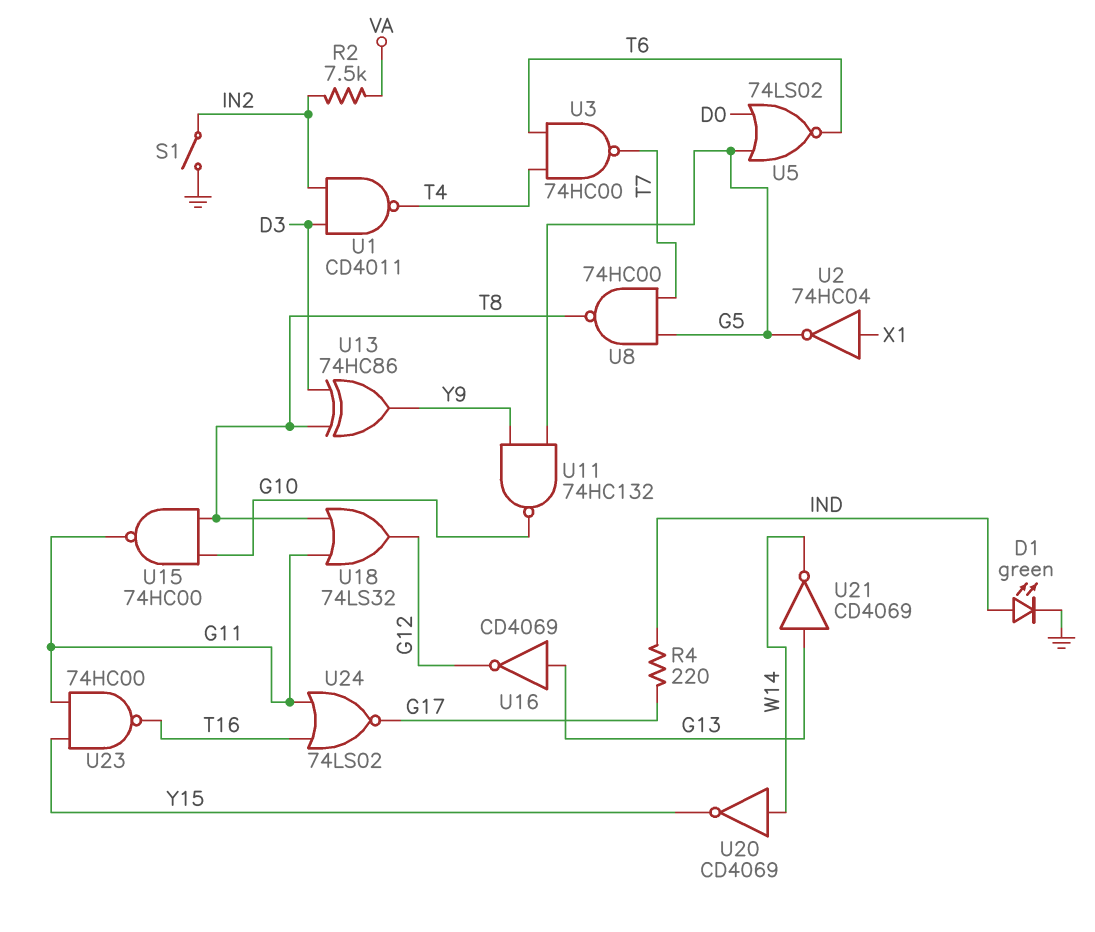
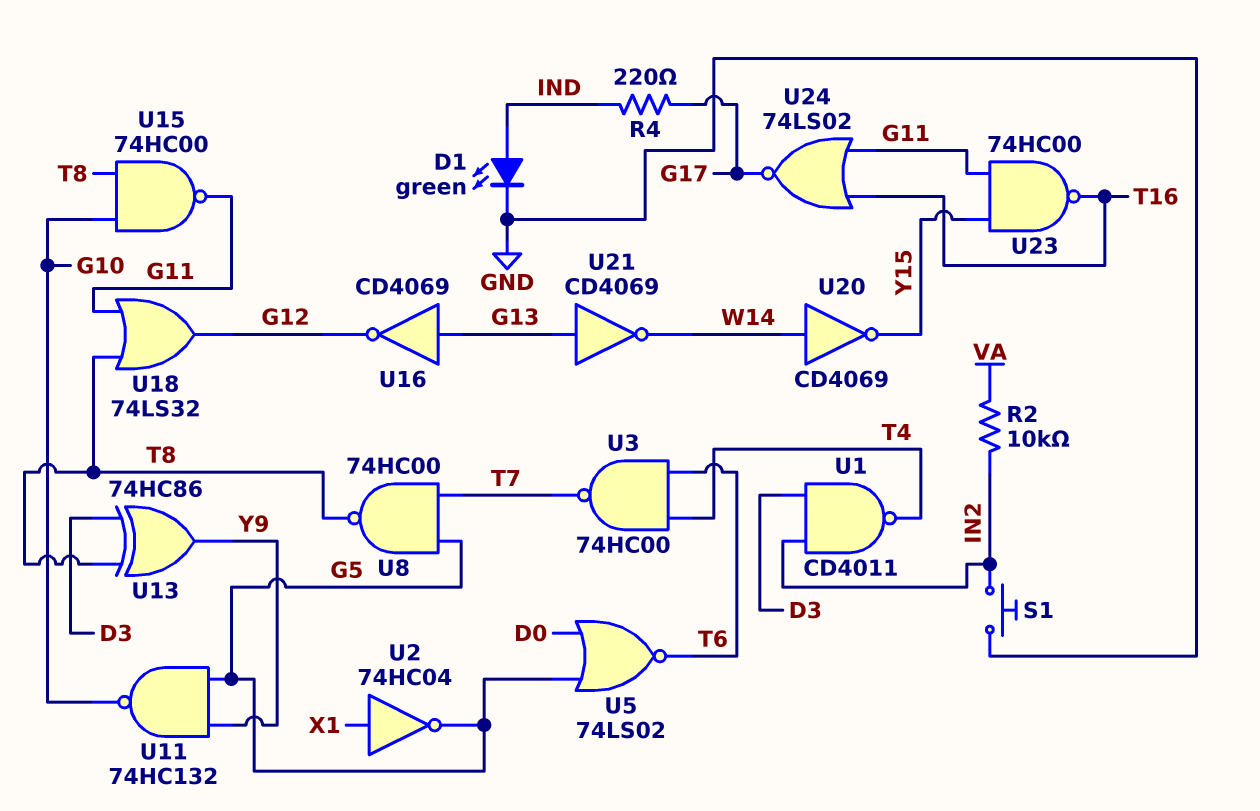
R2: 7.5k (IN2, VA) -> 10k (IN2, VA)
S1: switch (GND, IN2) -> button (GND, IN2)

